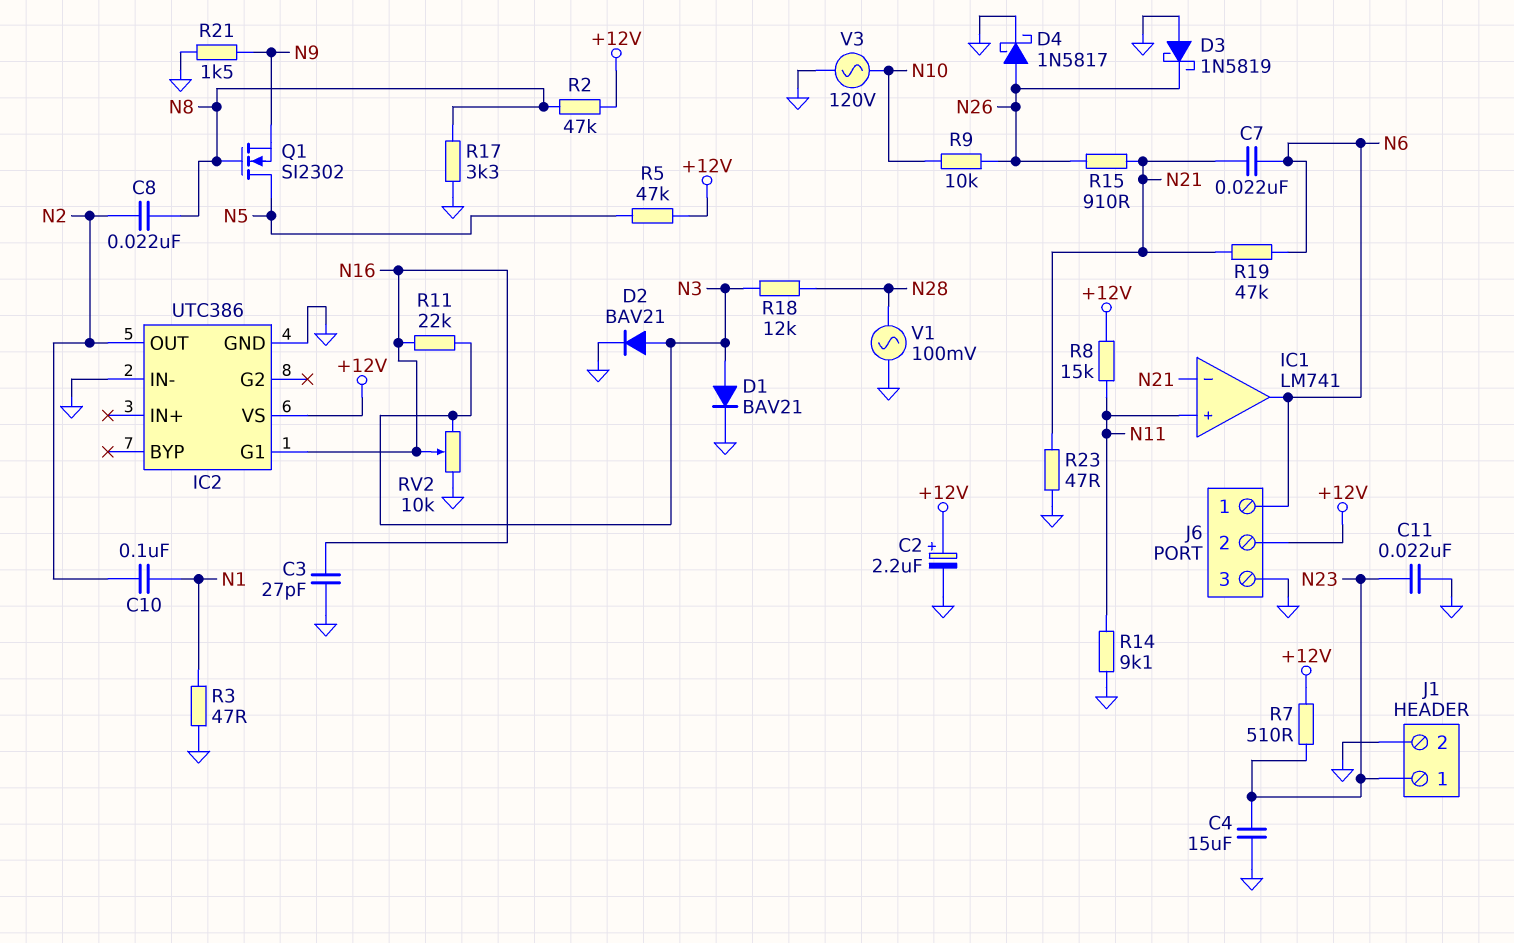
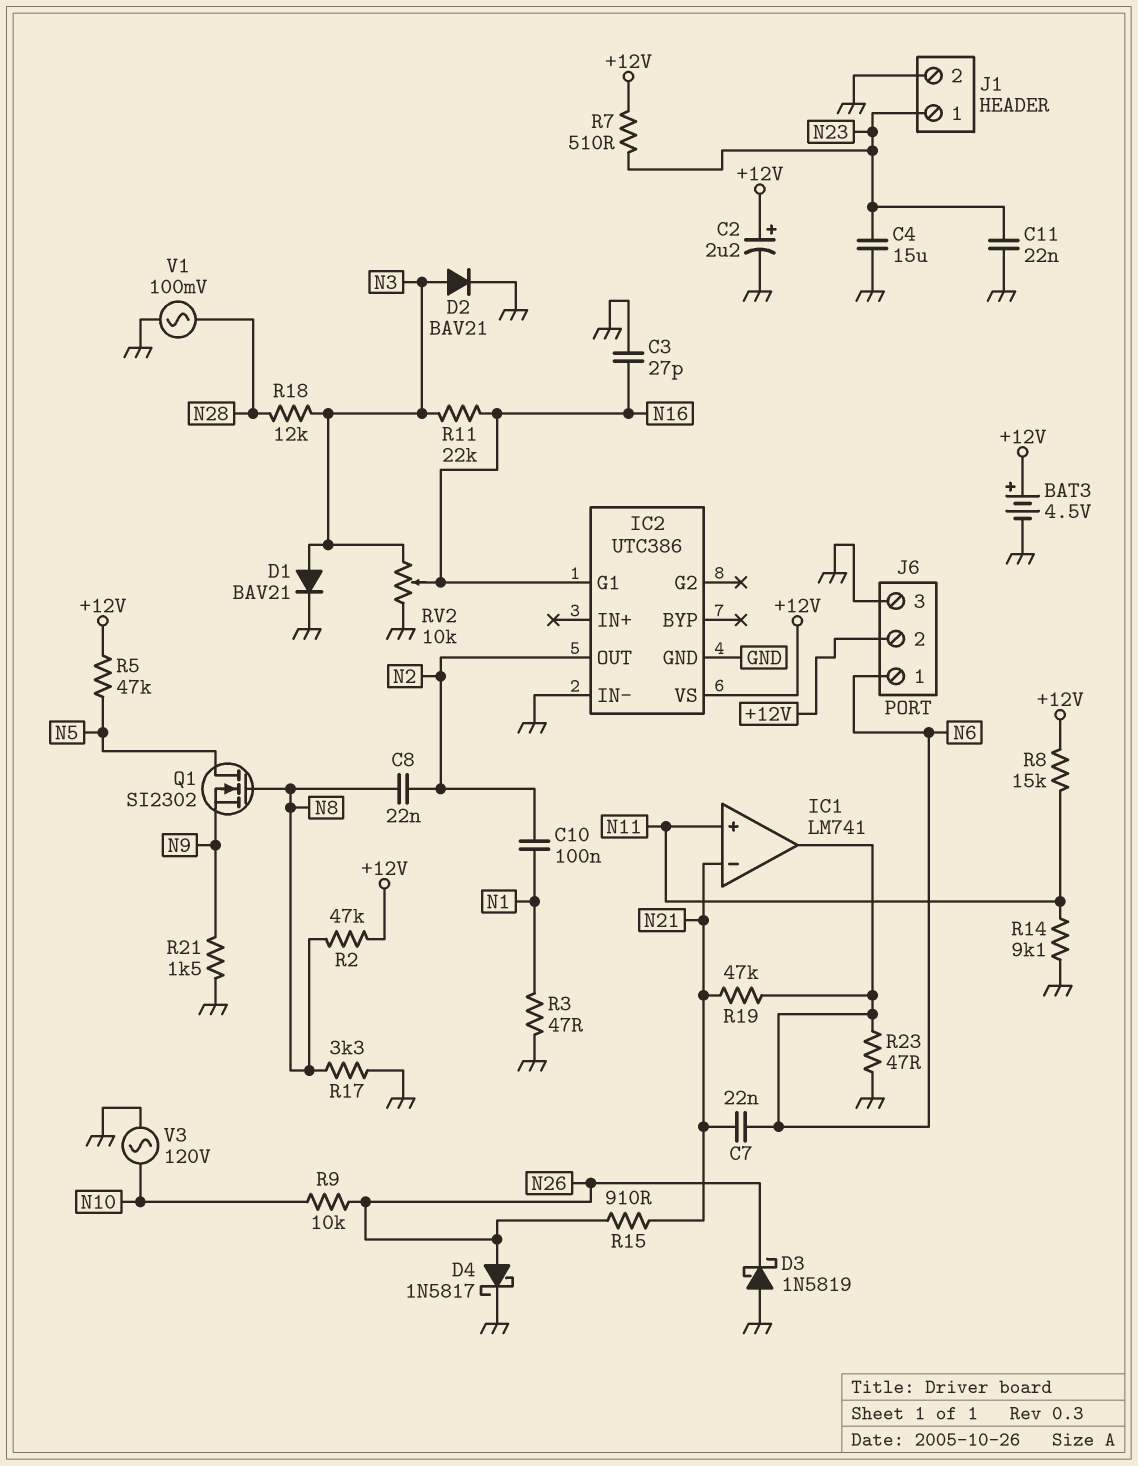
BAT3: none -> 4.5V (plus +12V, minus GND)
R23: 47 (GND, N21) -> 47 (GND, N6)

